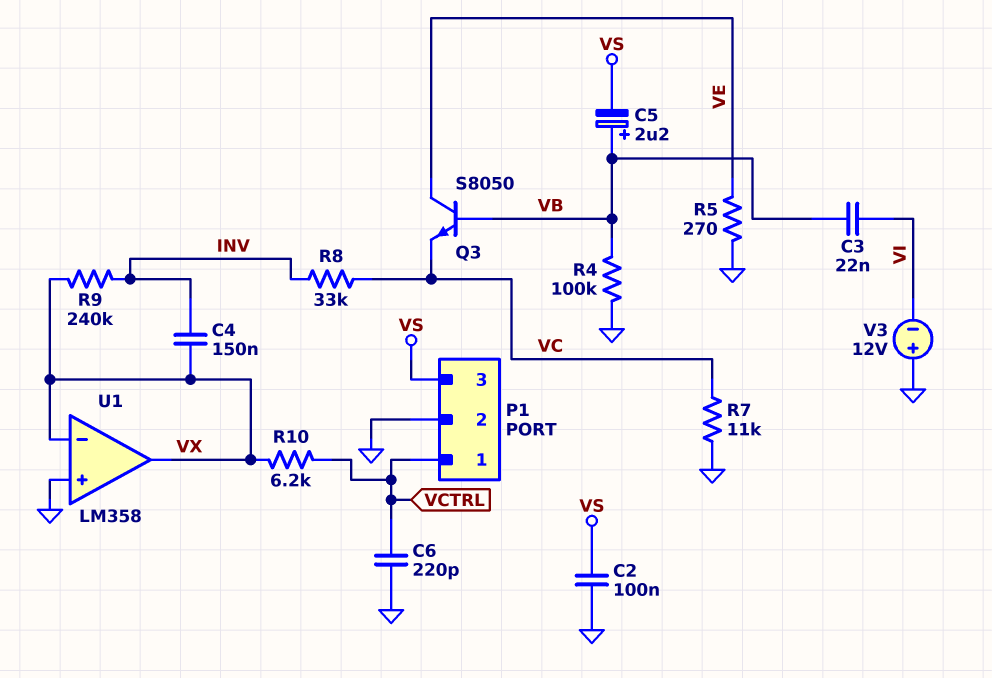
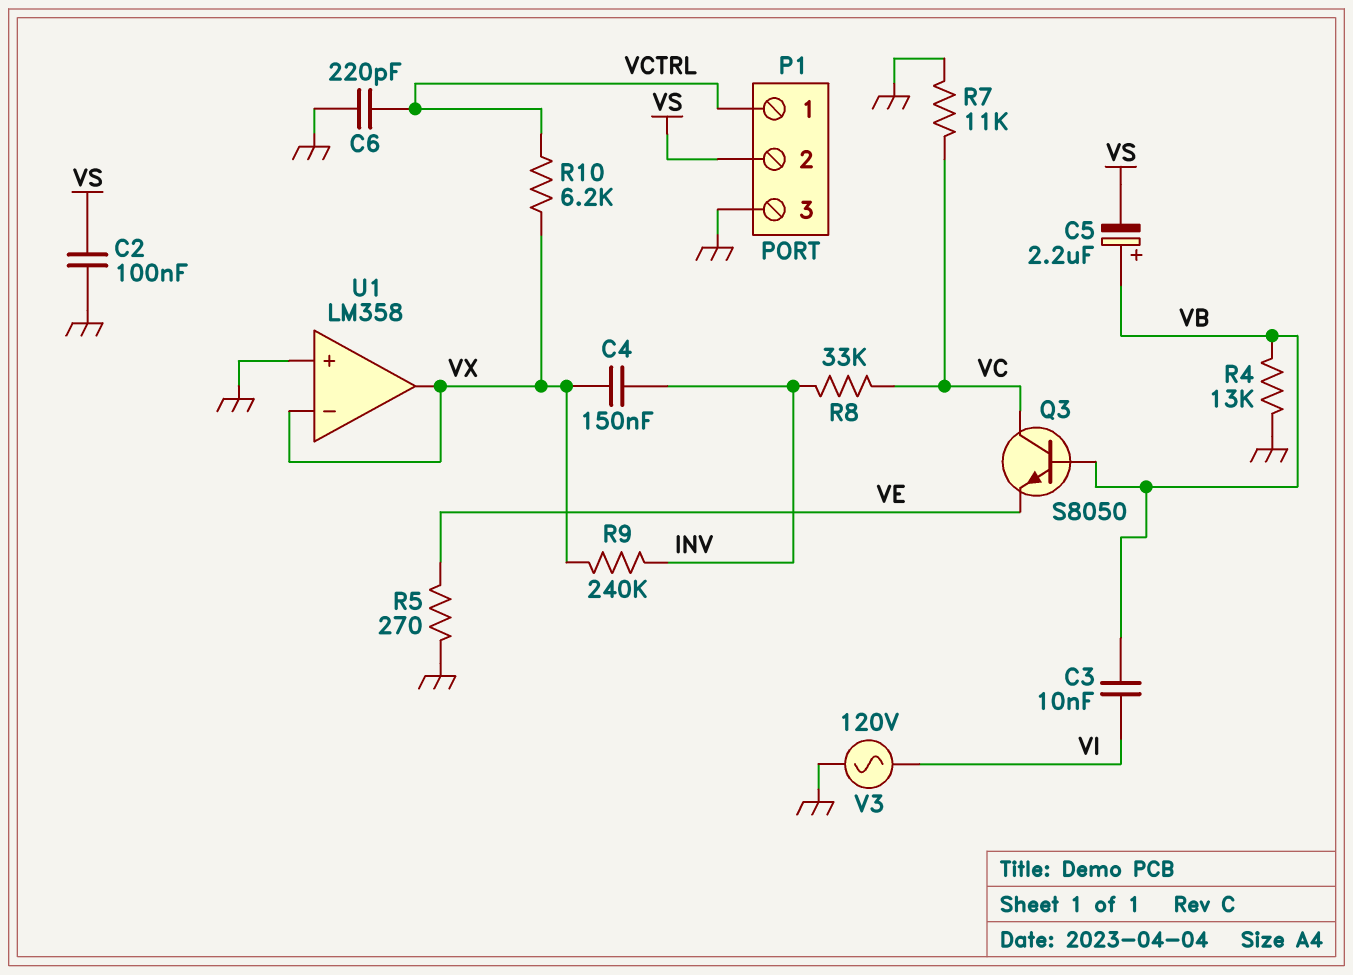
C3: 22nF (VB, VI) -> 10nF (VB, VI)
P1 pin 2: GND -> VS
P1 pin 3: VS -> GND
Q3: NPN S8050 (B VB, C VE, E VC) -> NPN S8050 (B VB, C VC, E VE)
R4: 100k (GND, VB) -> 13k (GND, VB)
V3: 12V (plus GND, minus VI) -> AC 120V (GND, VI)

